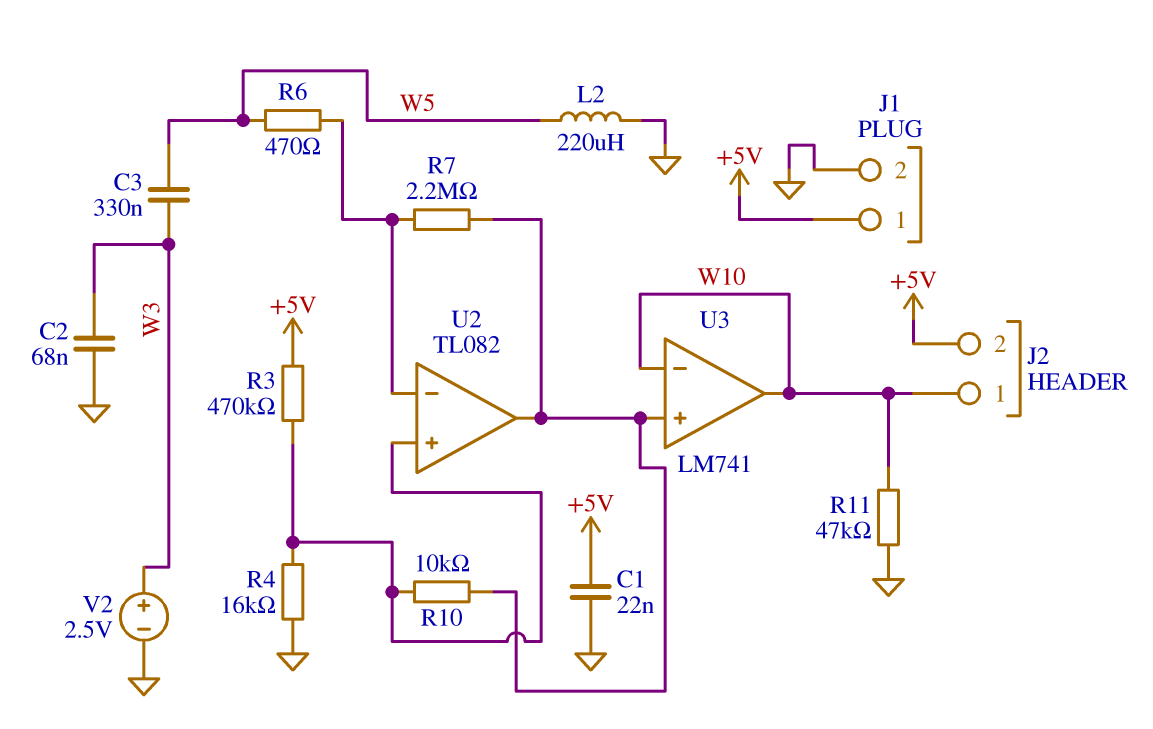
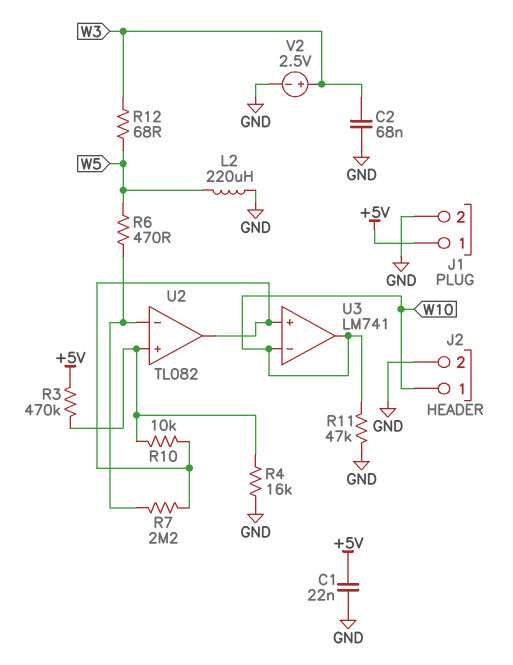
C3: 330nF (W3, W5) -> none
J2 pin 2: +5V -> GND
R12: none -> 68 (W3, W5)

